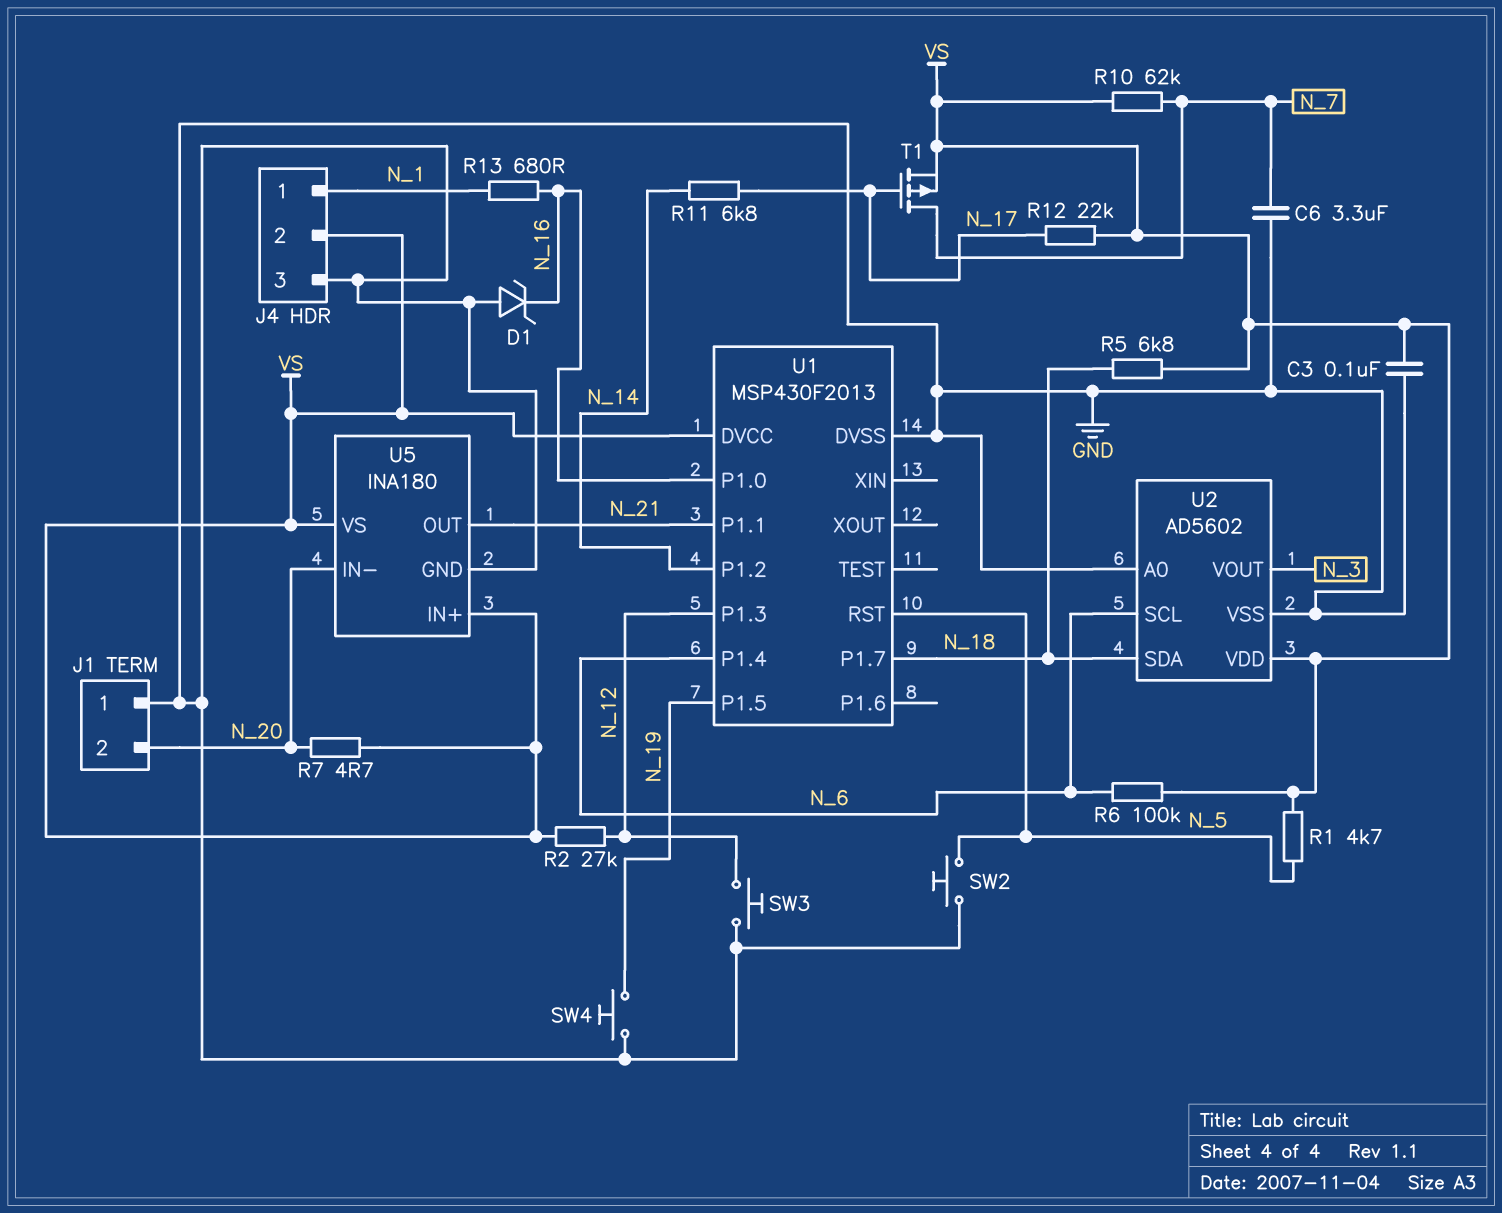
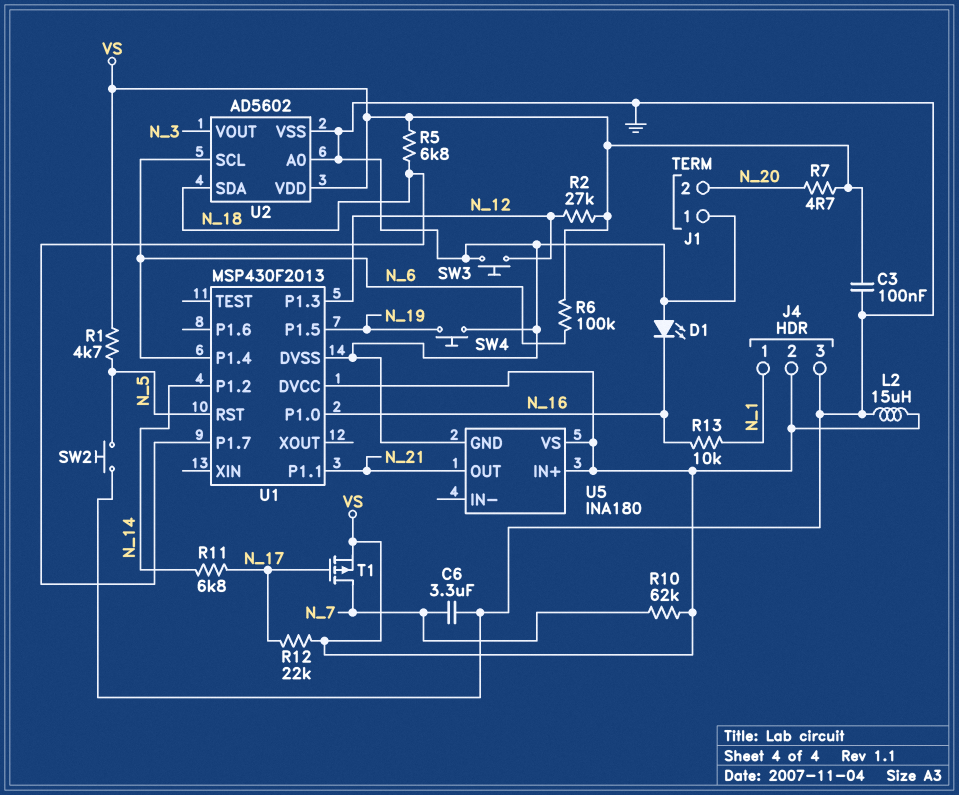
D1: zener (A GND, K N_16) -> LED (A GND, K N_16)
L2: none -> 15uH (GND, VS)
R13: 680 (N_1, N_16) -> 10k (N_1, N_16)
U5 pin IN-: N_20 -> none

